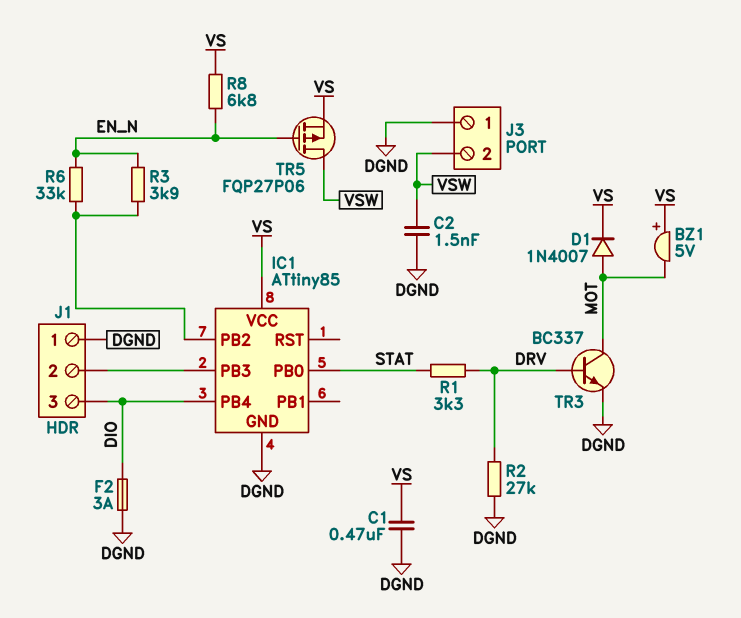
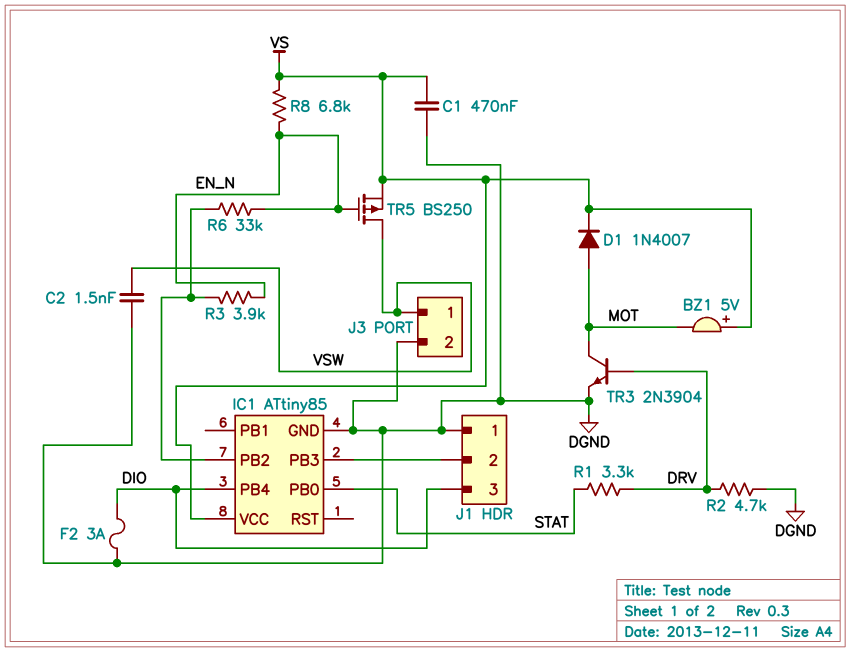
J3 pin 1: DGND -> VSW
J3 pin 2: VSW -> DGND
R2: 27k (DGND, DRV) -> 4.7k (DGND, DRV)
TR3: NPN BC337 (B DRV, C MOT, E DGND) -> NPN 2N3904 (B DRV, C MOT, E DGND)
TR5: PMOS FQP27P06 (G EN_N, D VSW, S VS) -> PMOS BS250 (G EN_N, D VSW, S VS)

